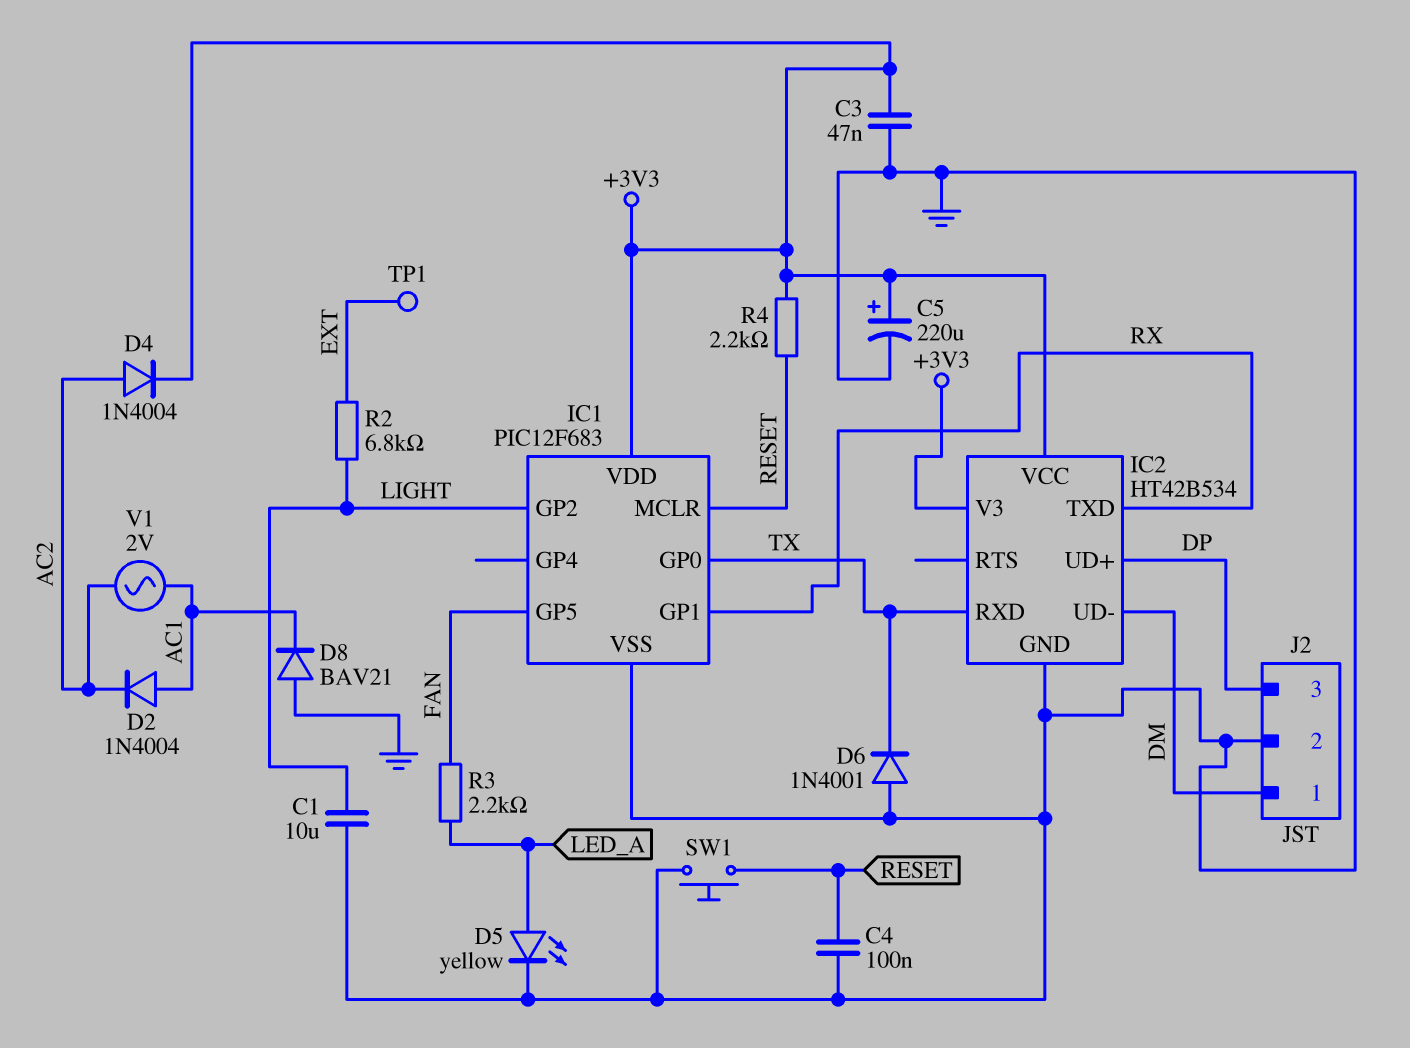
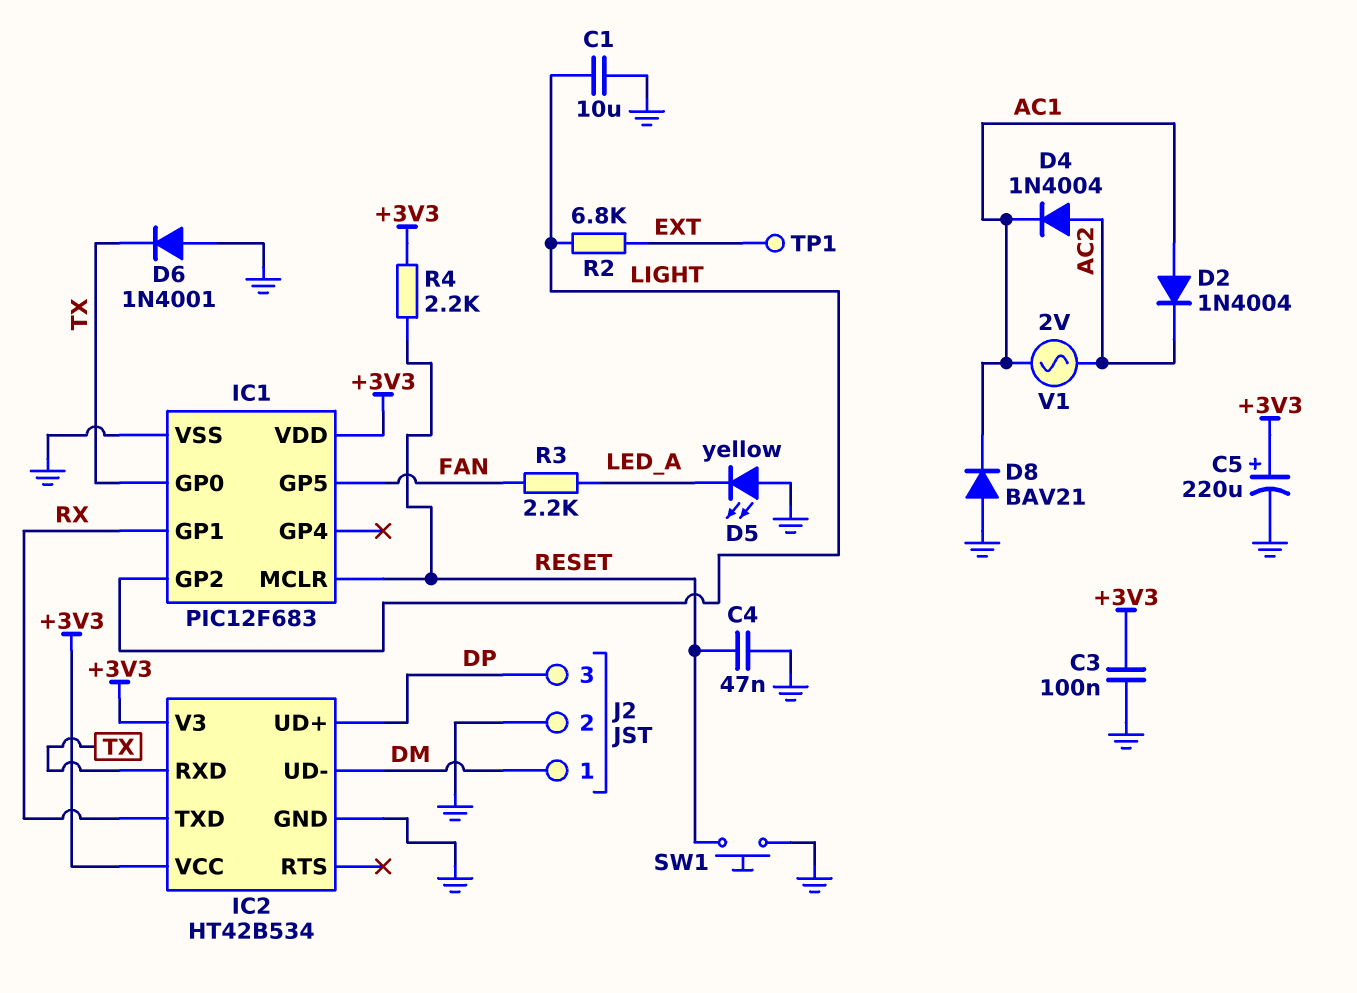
C3: 47nF (+3V3, GND) -> 100nF (+3V3, GND)
C4: 100nF (GND, RESET) -> 47nF (GND, RESET)
D4: diode 1N4004 (A AC2, K +3V3) -> diode 1N4004 (A AC2, K AC1)
D5: LED yellow (A LED_A, K GND) -> LED yellow (A GND, K LED_A)

